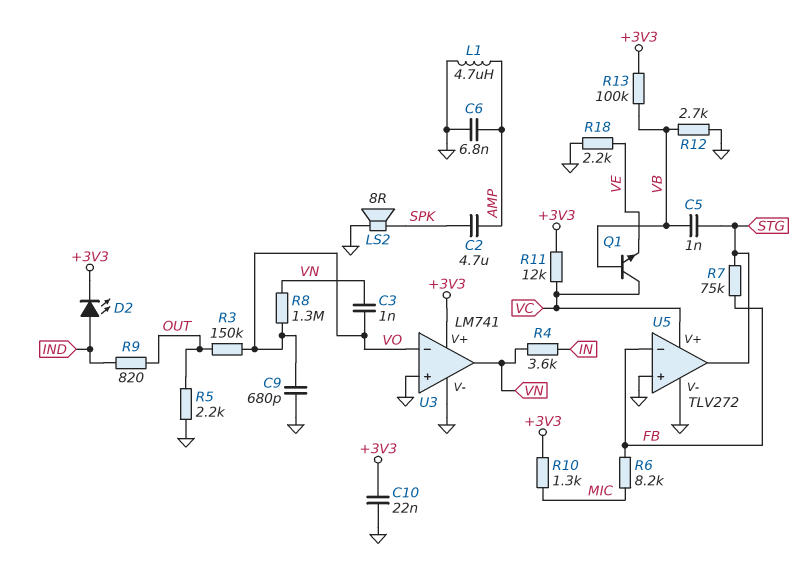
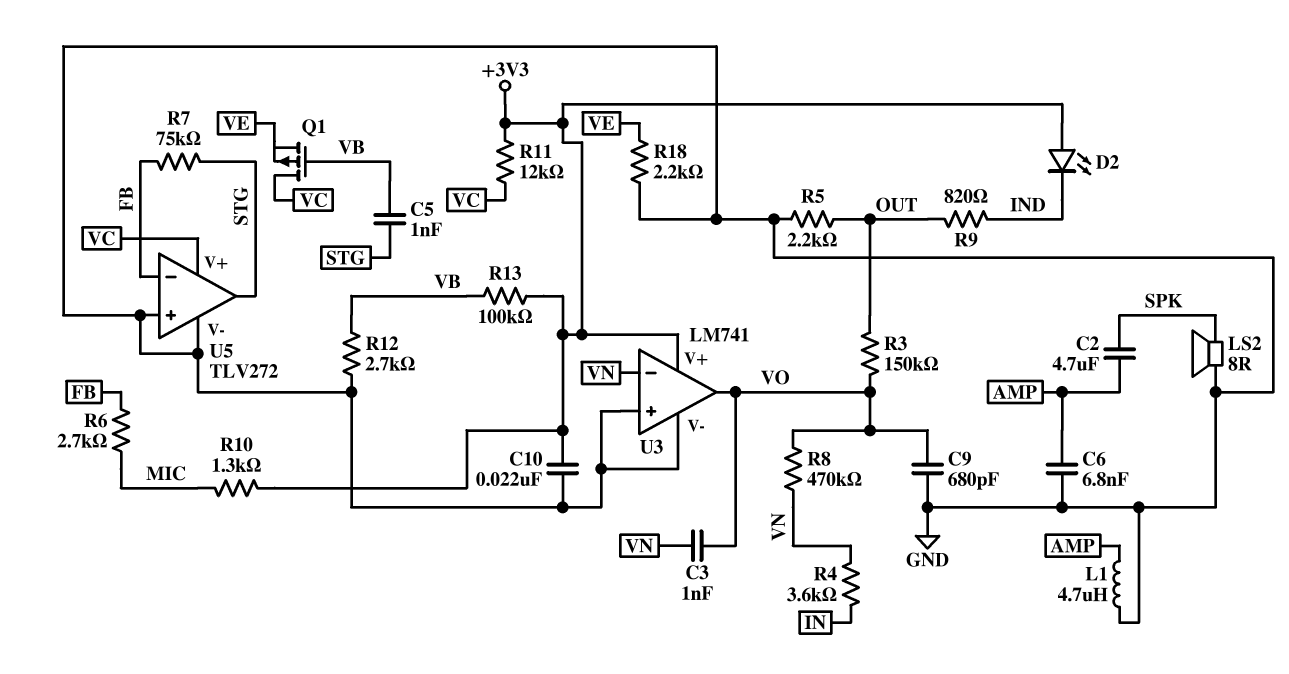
D2: LED (A IND, K +3V3) -> LED (A +3V3, K IND)
Q1: NPN (B VB, C VC, E VE) -> PMOS (G VB, D VC, S VE)
R6: 8.2k (FB, MIC) -> 2.7k (FB, MIC)
R8: 1.3M (VN, VO) -> 470k (VN, VO)
U3 pin in-: VO -> VN
U3 pin out: VN -> VO

